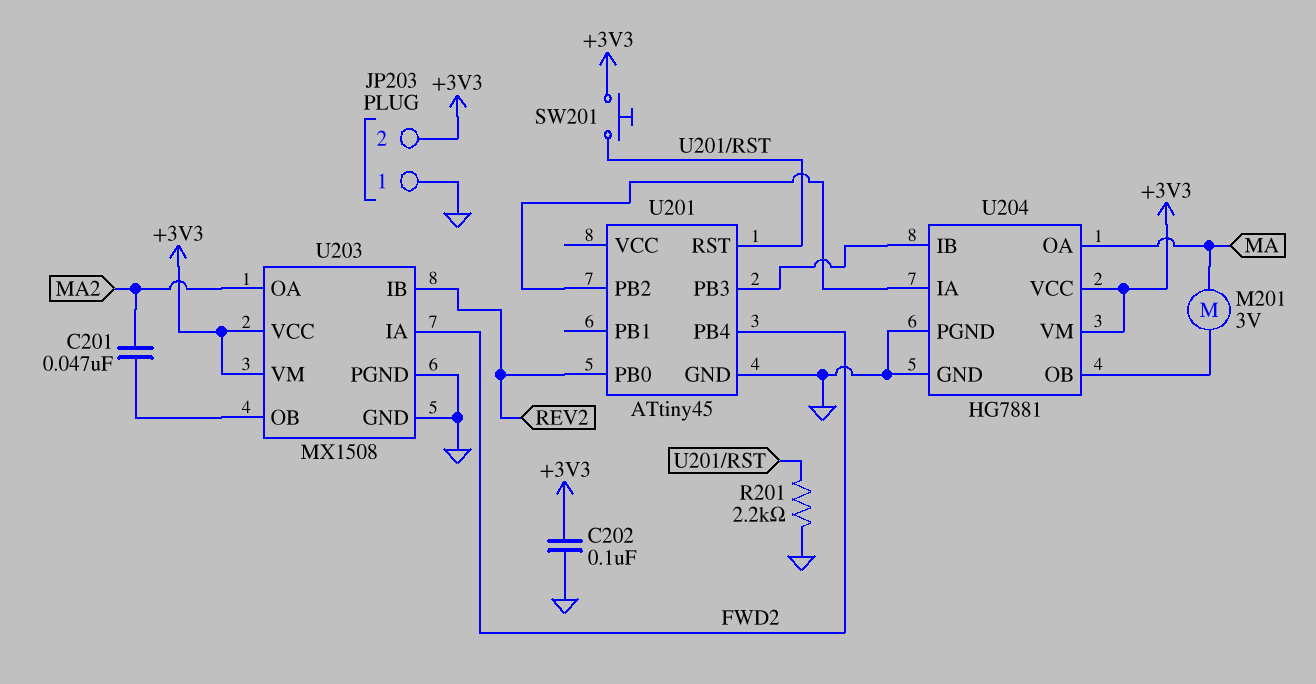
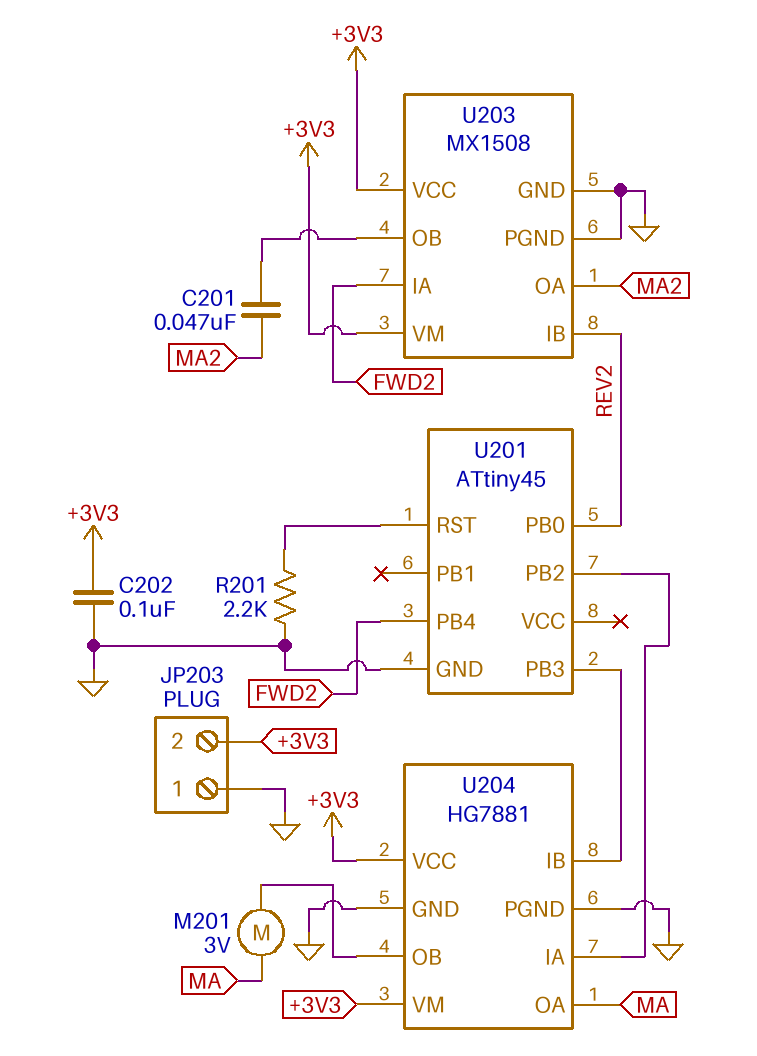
SW201: button (+3V3, U201/RST) -> none

